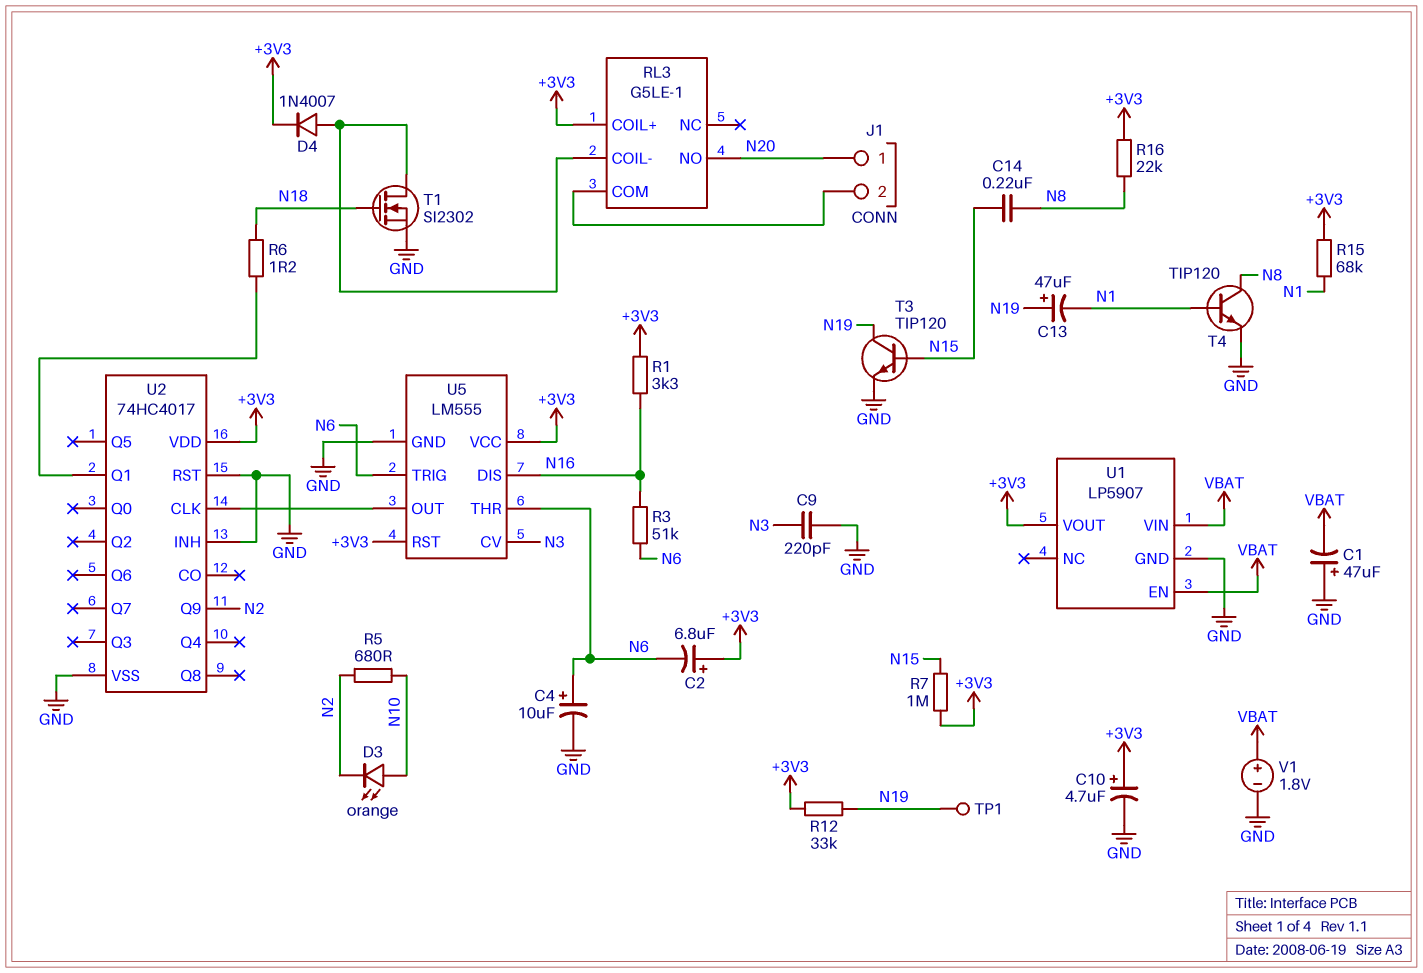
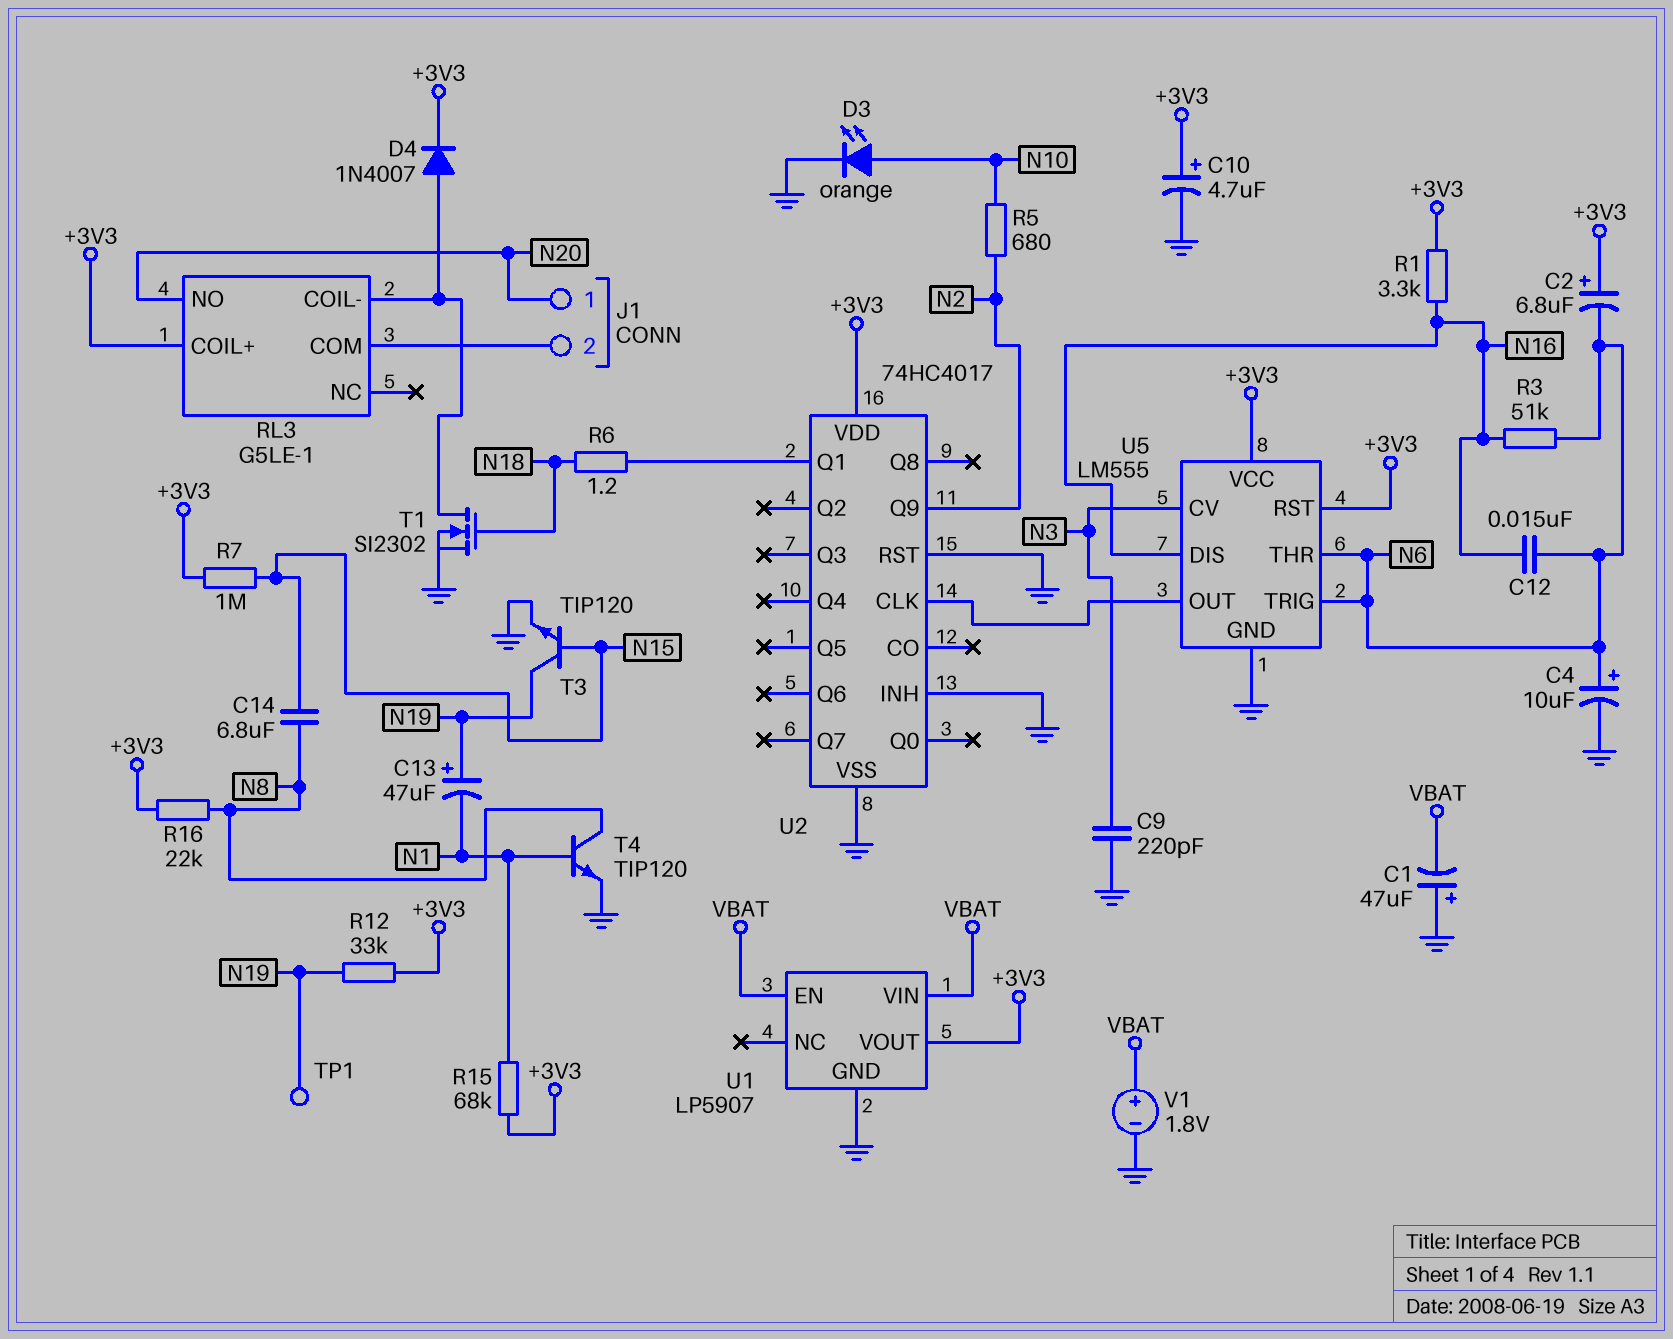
C12: none -> 15nF (N6, N16)
C14: 220nF (N8, N15) -> 6.8uF (N8, N15)
D3: LED orange (A N10, K N2) -> LED orange (A N10, K GND)

